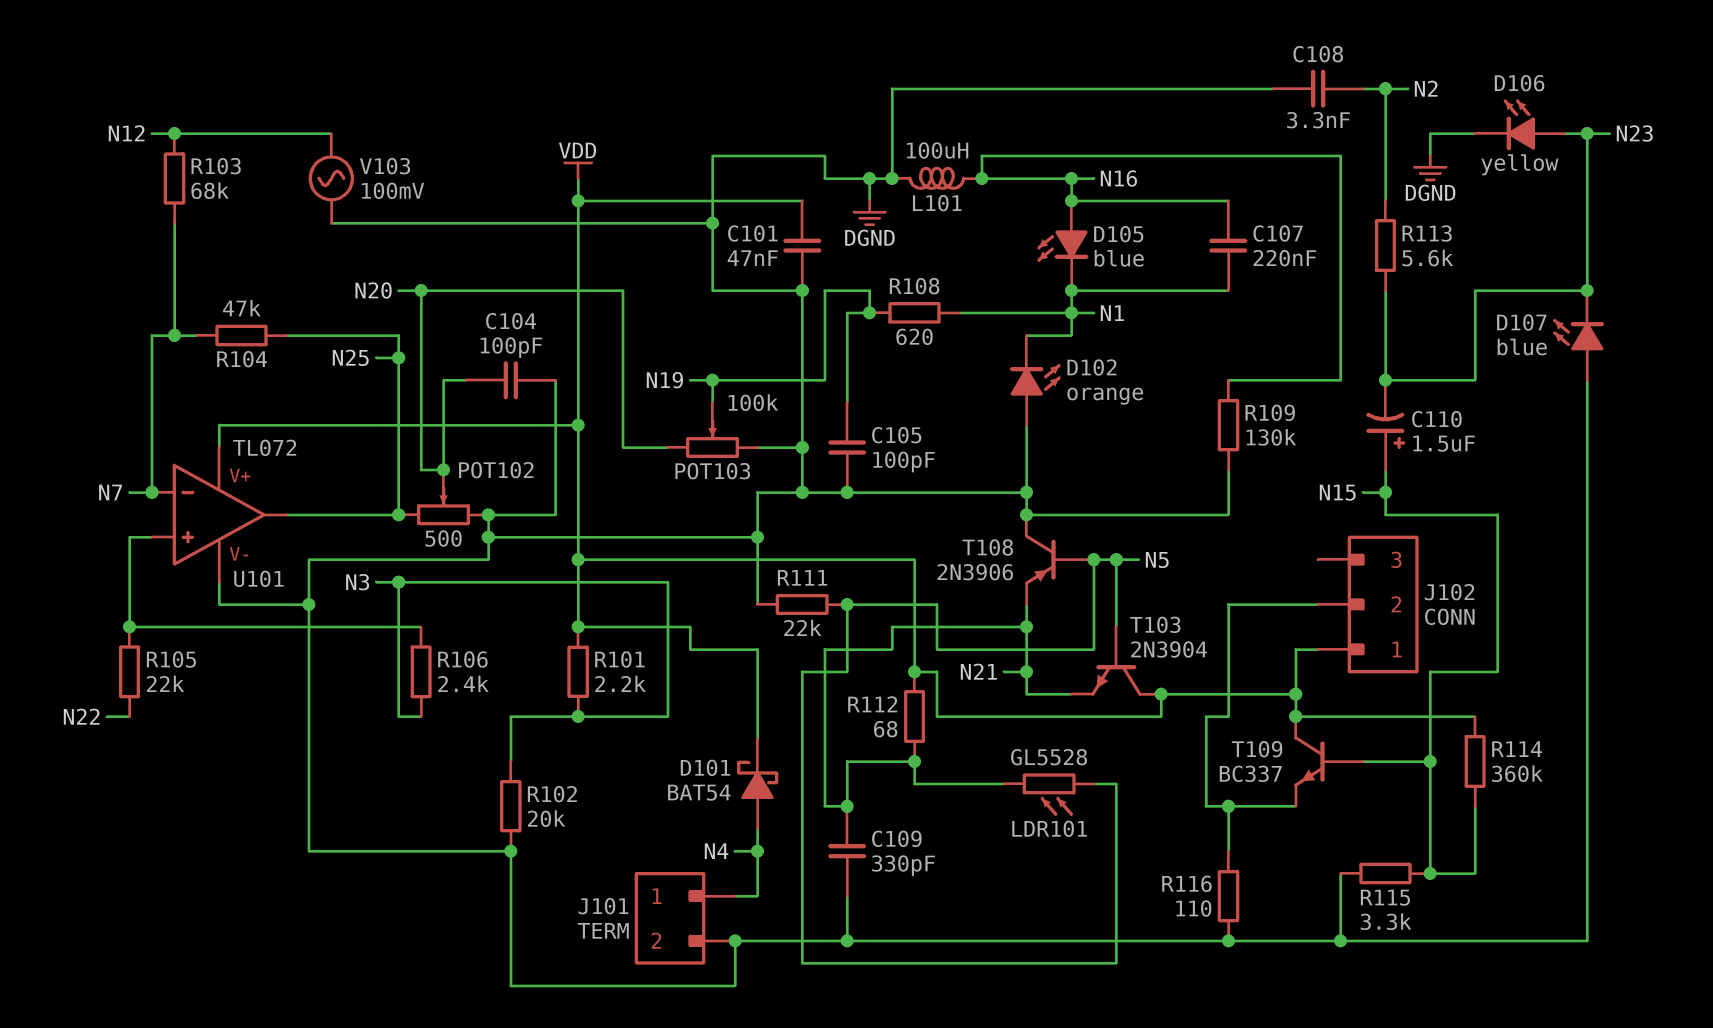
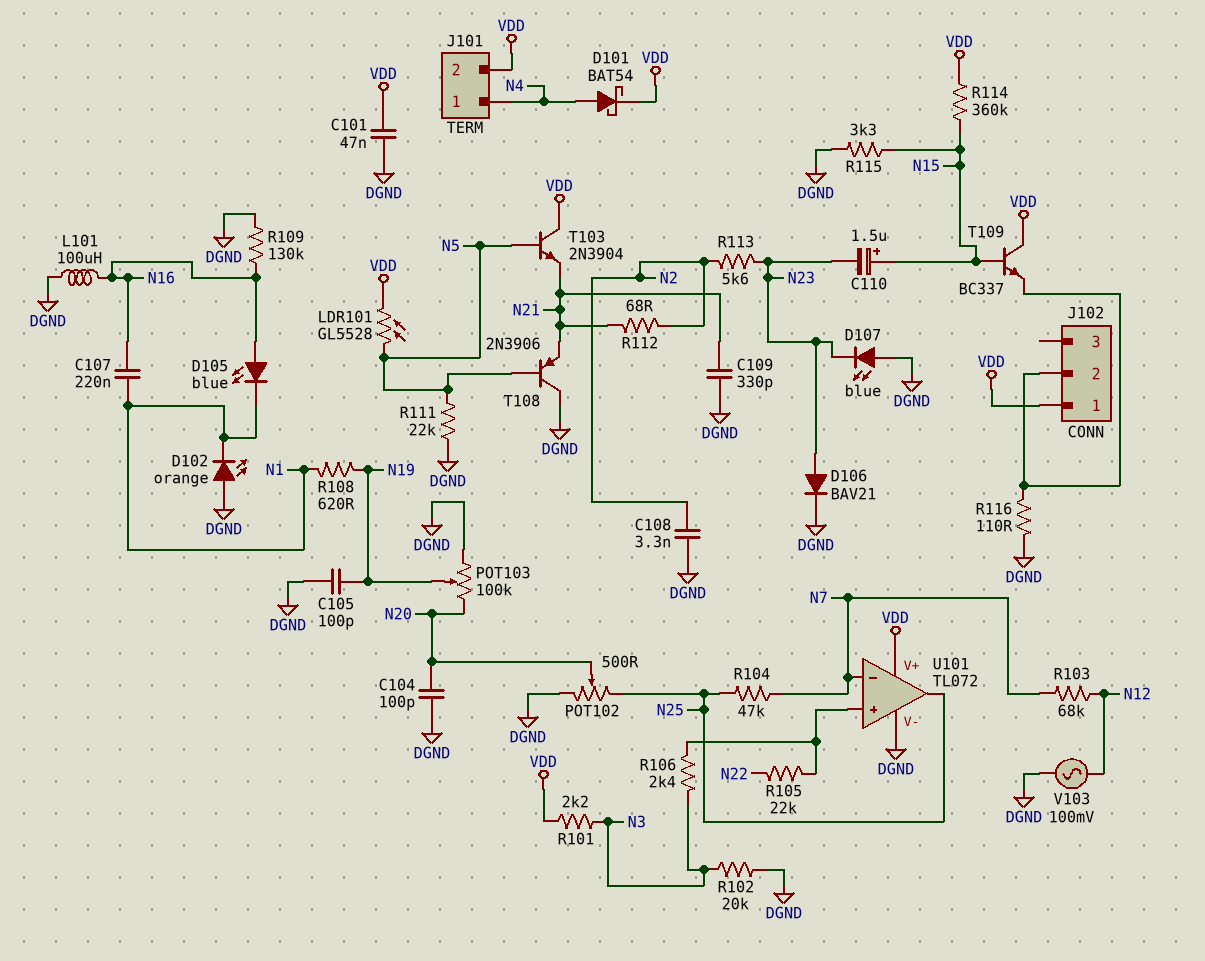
D106: LED yellow (A N23, K DGND) -> diode BAV21 (A N23, K DGND)
J101 pin 2: DGND -> VDD
LDR101: GL5528 (N5, N21) -> GL5528 (N5, VDD)
R112: 68 (N21, VDD) -> 68 (N2, N21)

